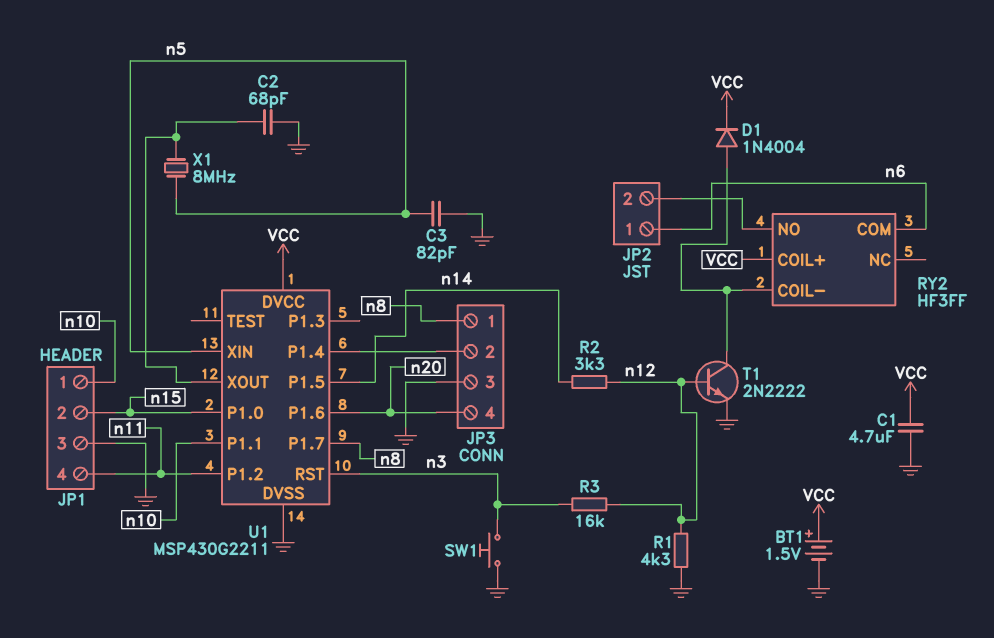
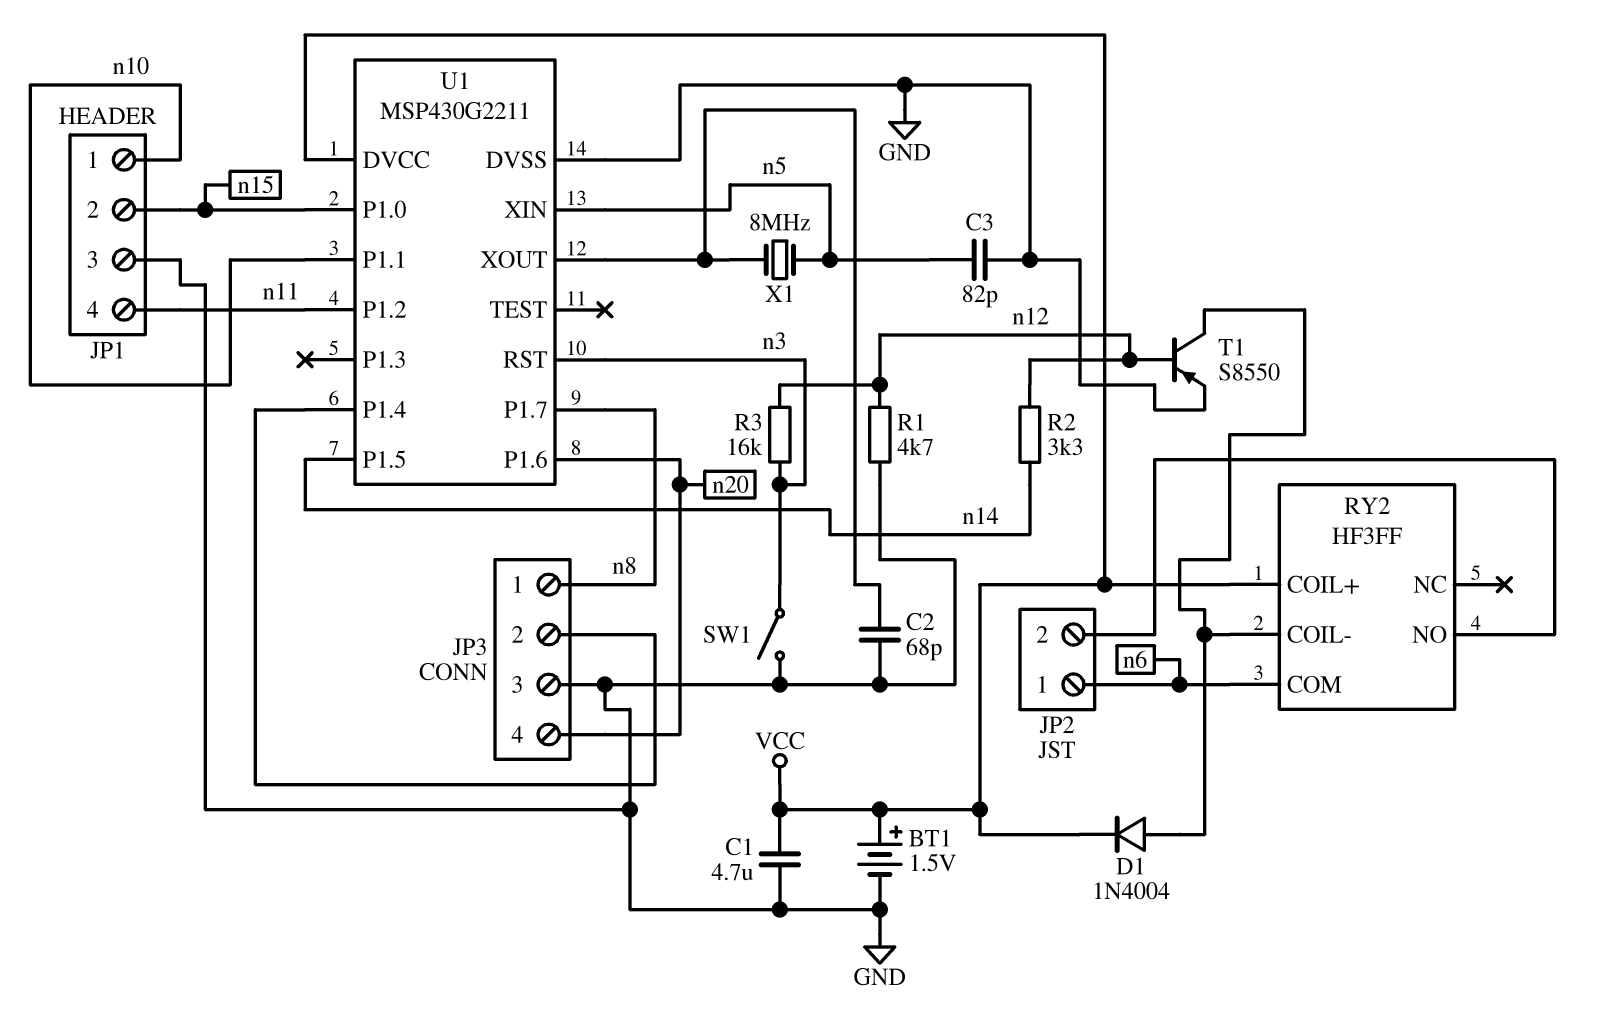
R1: 4.3k (GND, n12) -> 4.7k (GND, n12)
SW1: button (GND, n3) -> switch (GND, n3)
T1: NPN 2N2222 (B n12, C RY2/COIL-, E GND) -> PNP S8550 (B n12, C RY2/COIL-, E GND)

